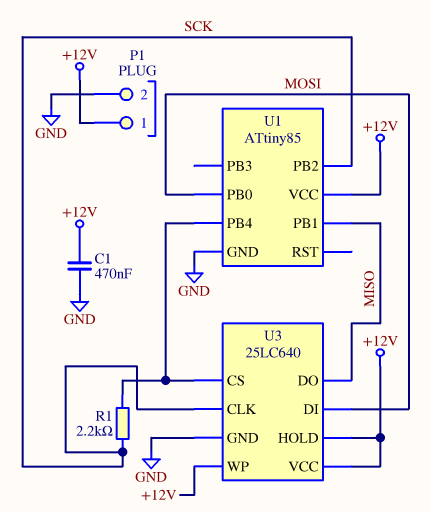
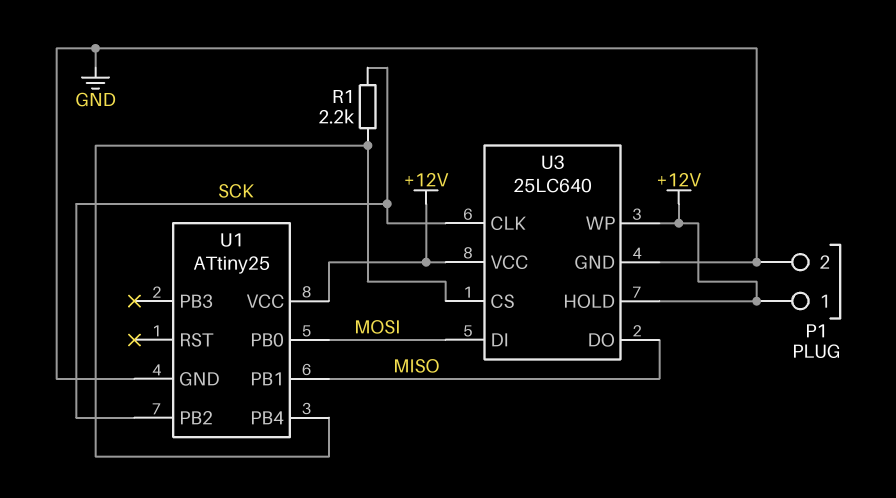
C1: 470nF (+12V, GND) -> none
U1: ATtiny85 -> ATtiny25

